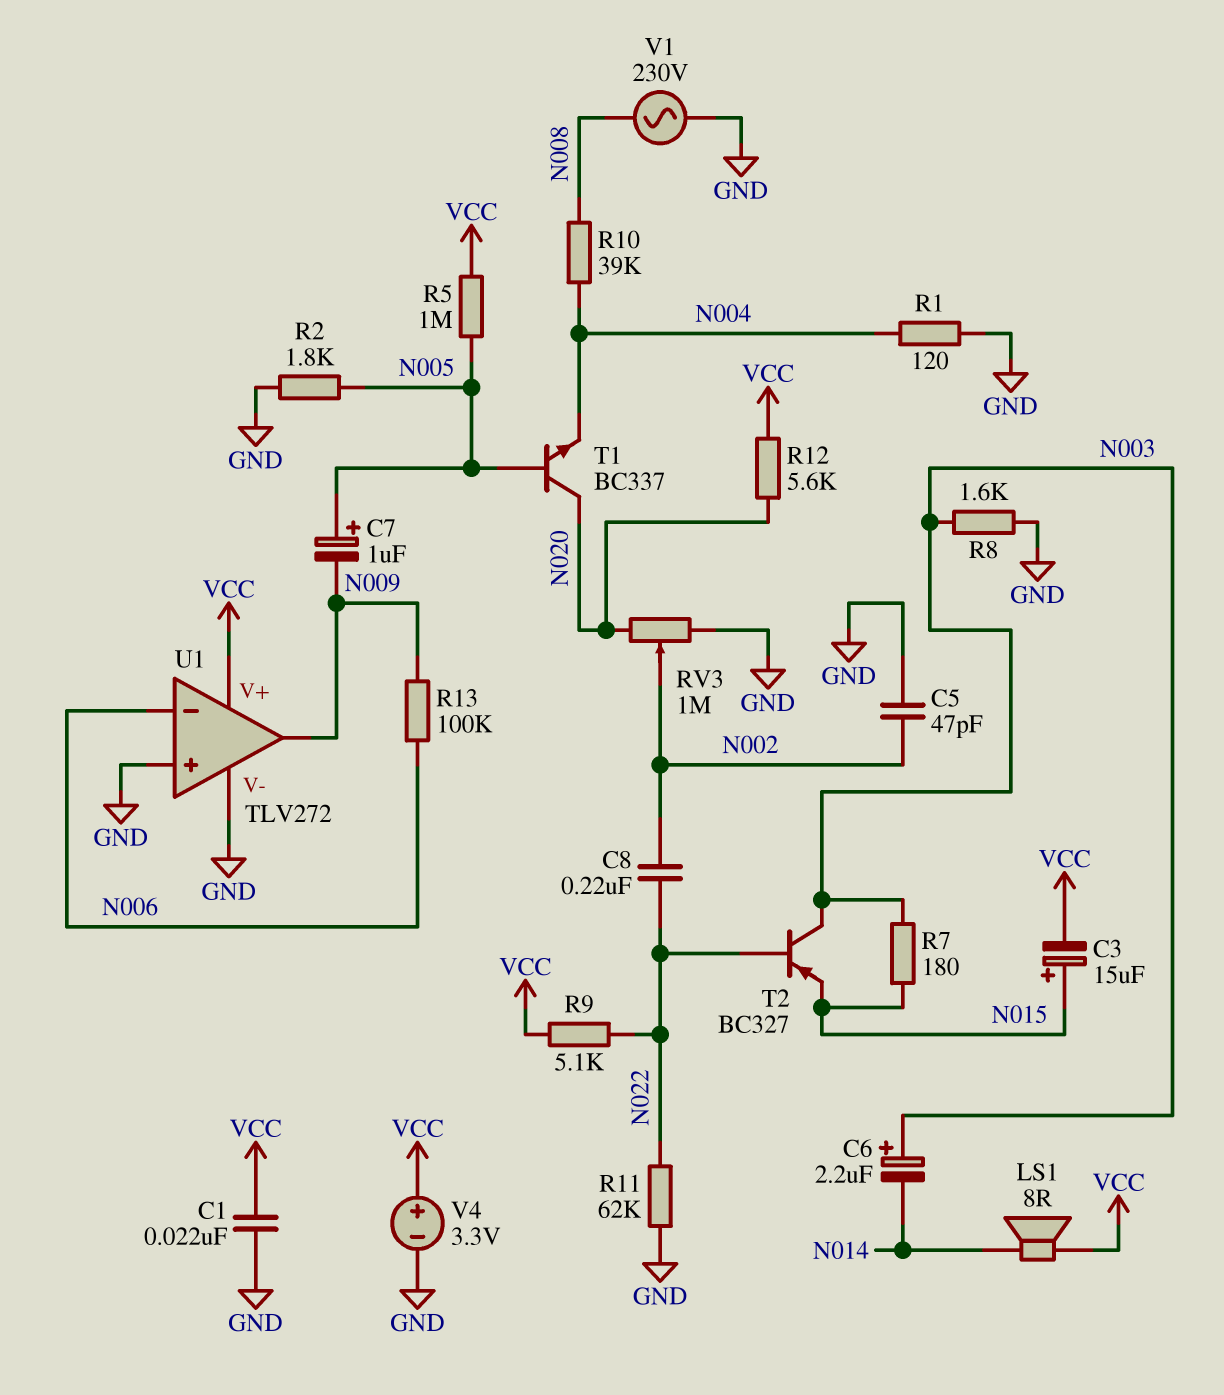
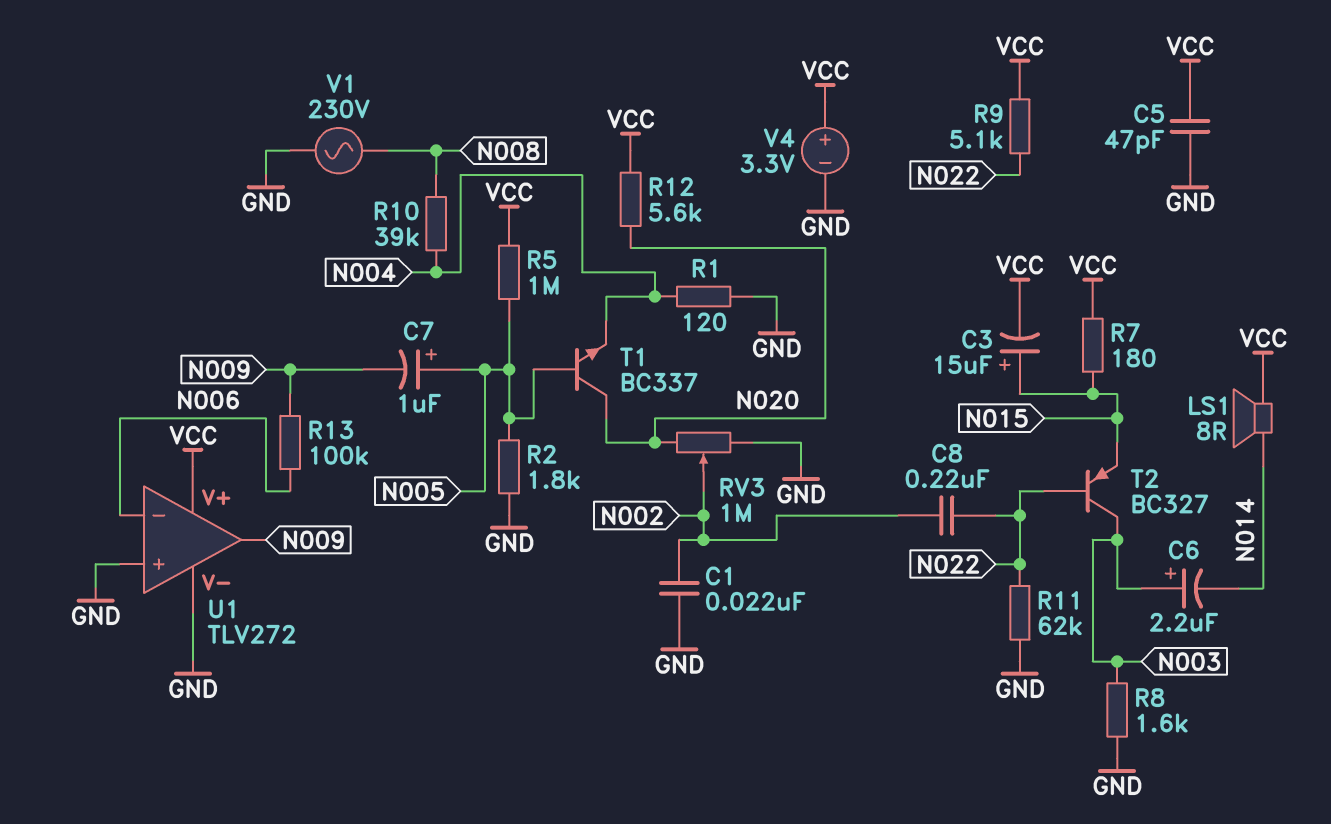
C1: 22nF (GND, VCC) -> 22nF (GND, N002)
C5: 47pF (GND, N002) -> 47pF (GND, VCC)
R7: 180 (N003, N015) -> 180 (N015, VCC)

